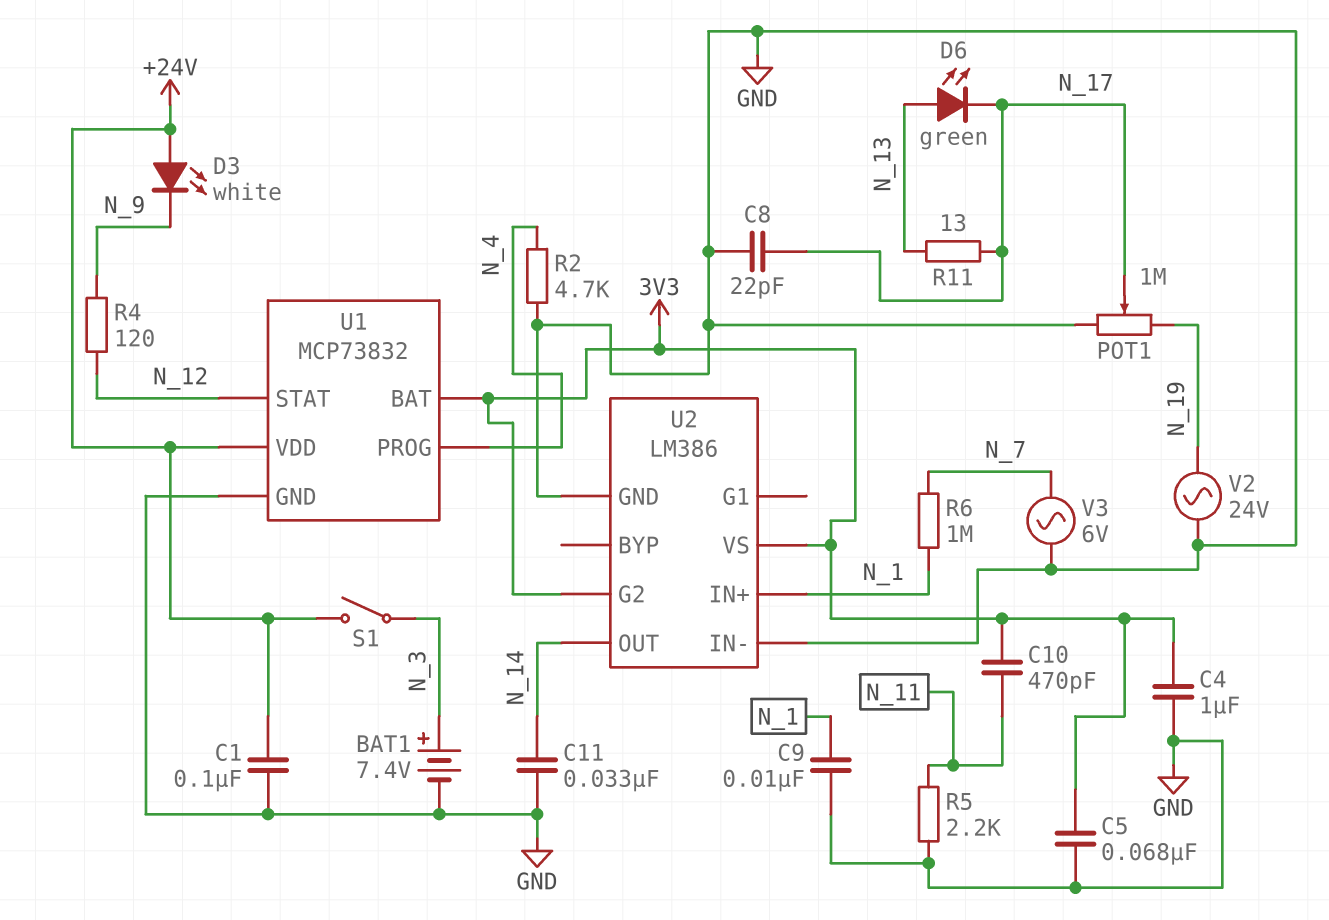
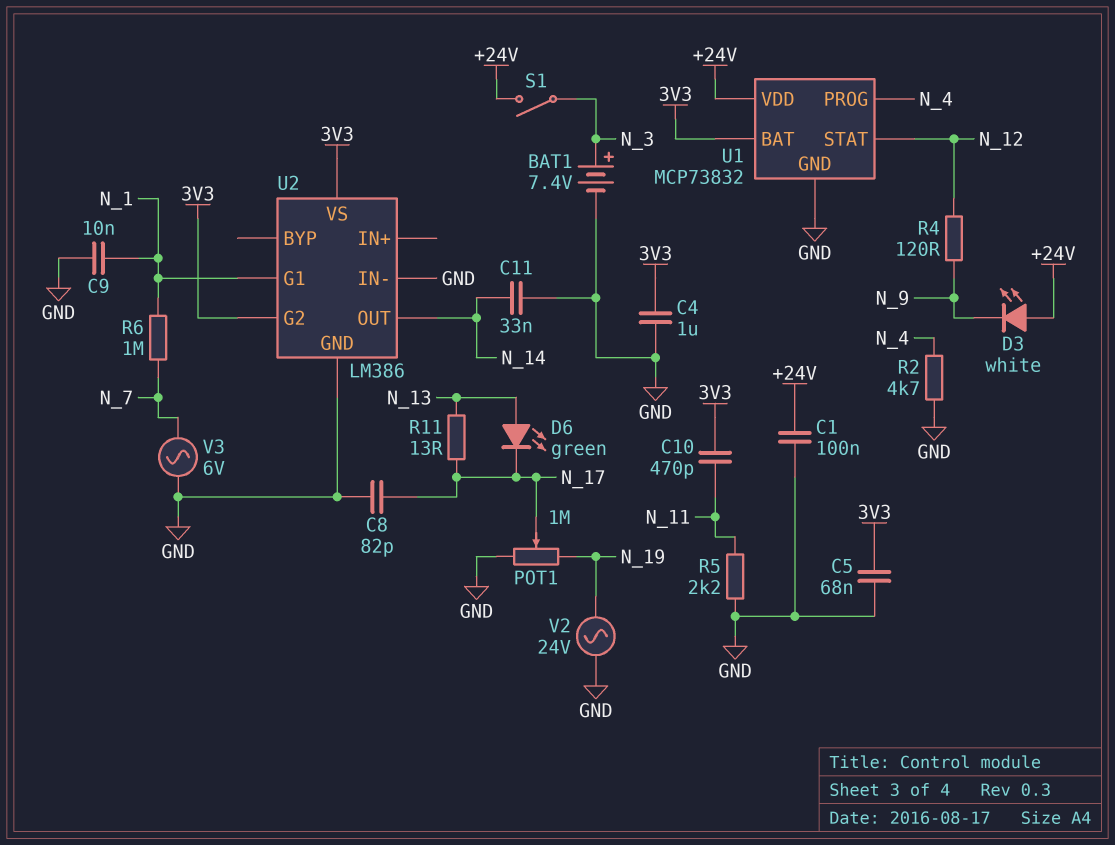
C8: 22pF (GND, N_17) -> 82pF (GND, N_17)
U2 pin G1: none -> N_1
U2 pin IN+: N_1 -> none

